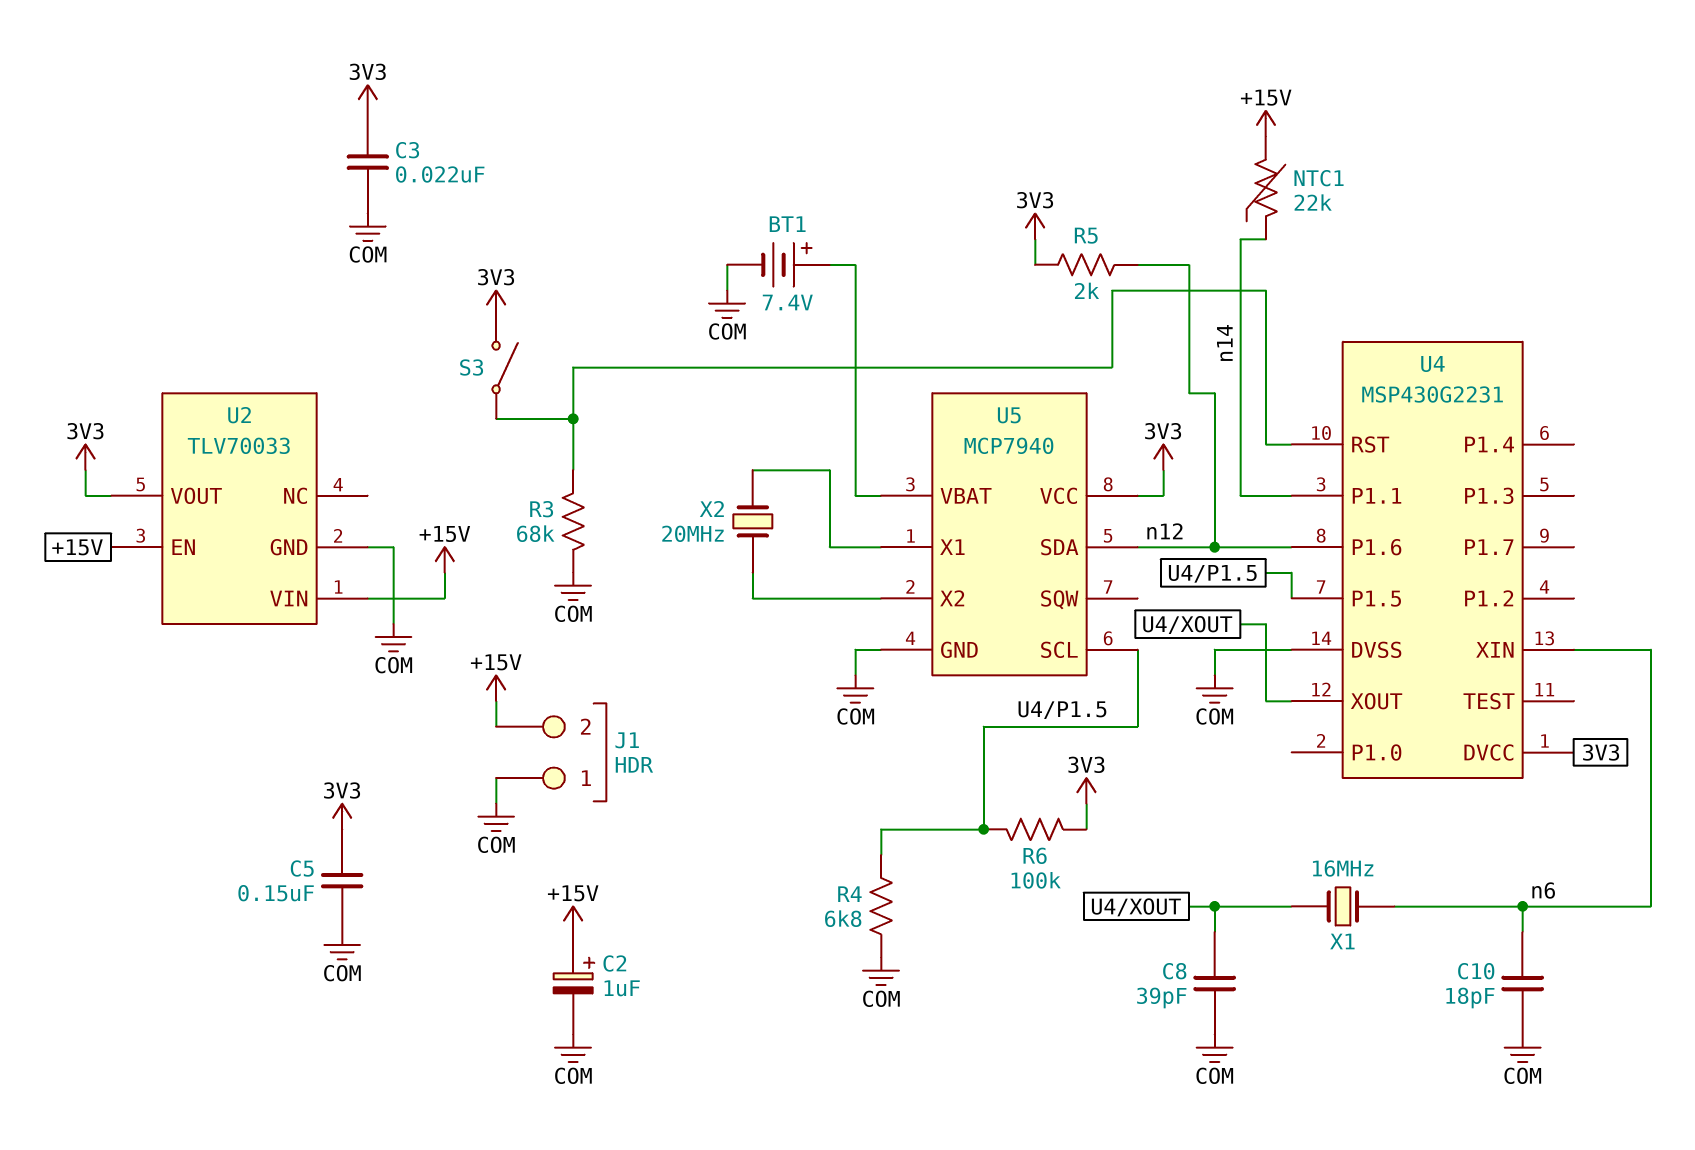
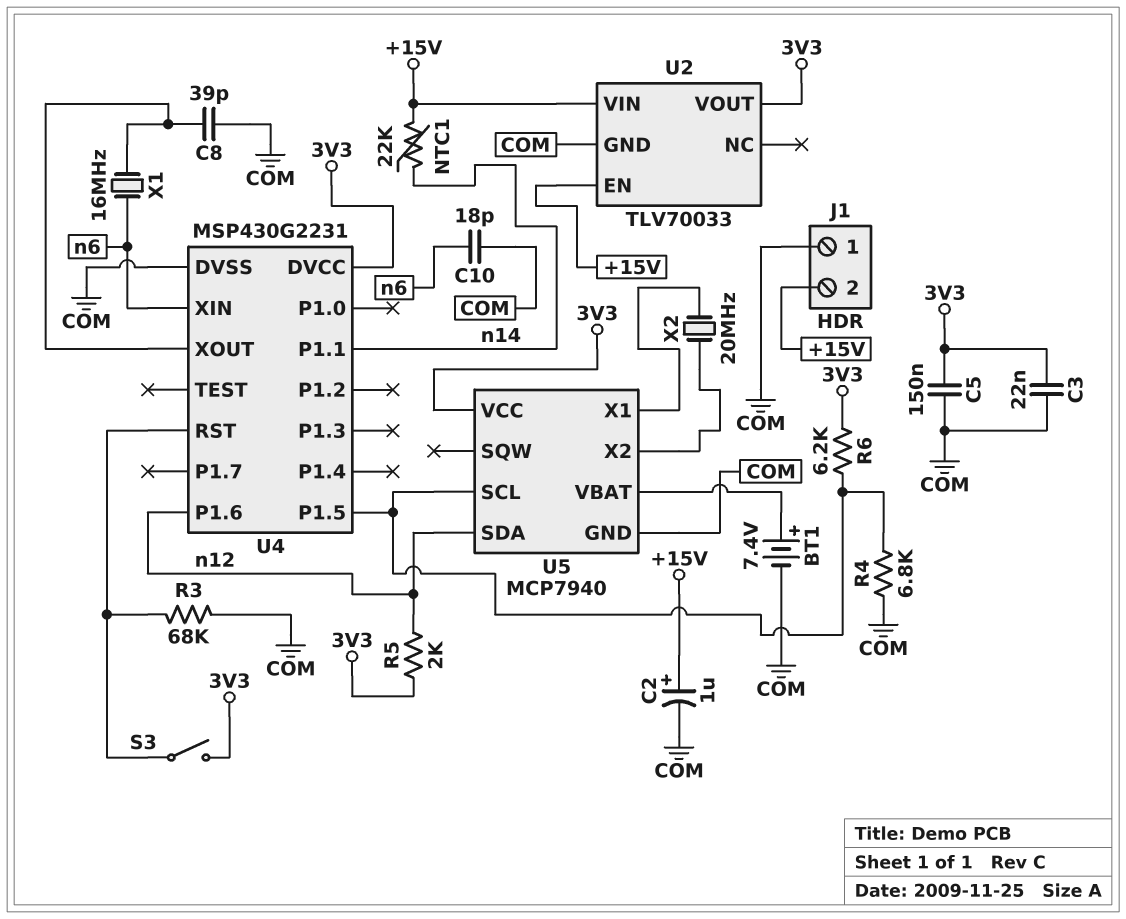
R6: 100k (3V3, U4/P1.5) -> 6.2k (3V3, U4/P1.5)

